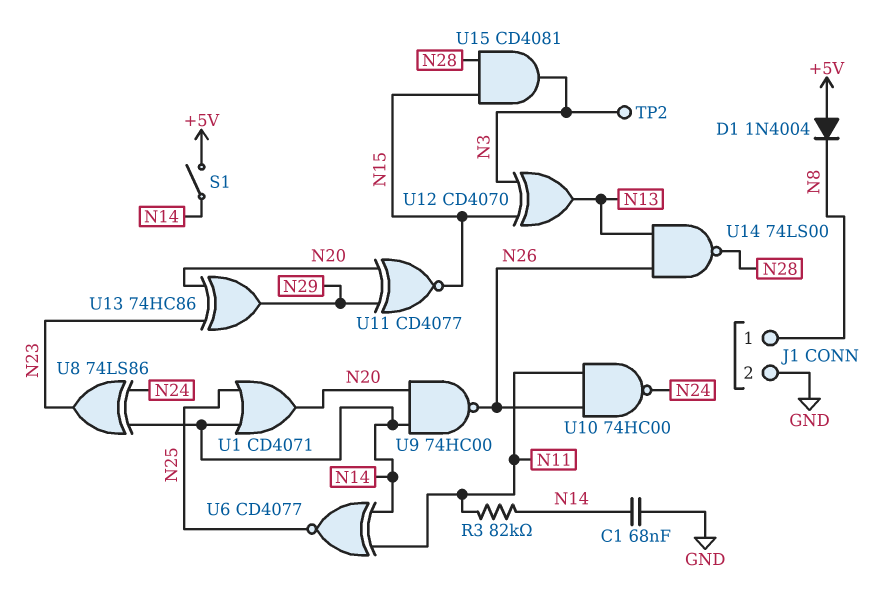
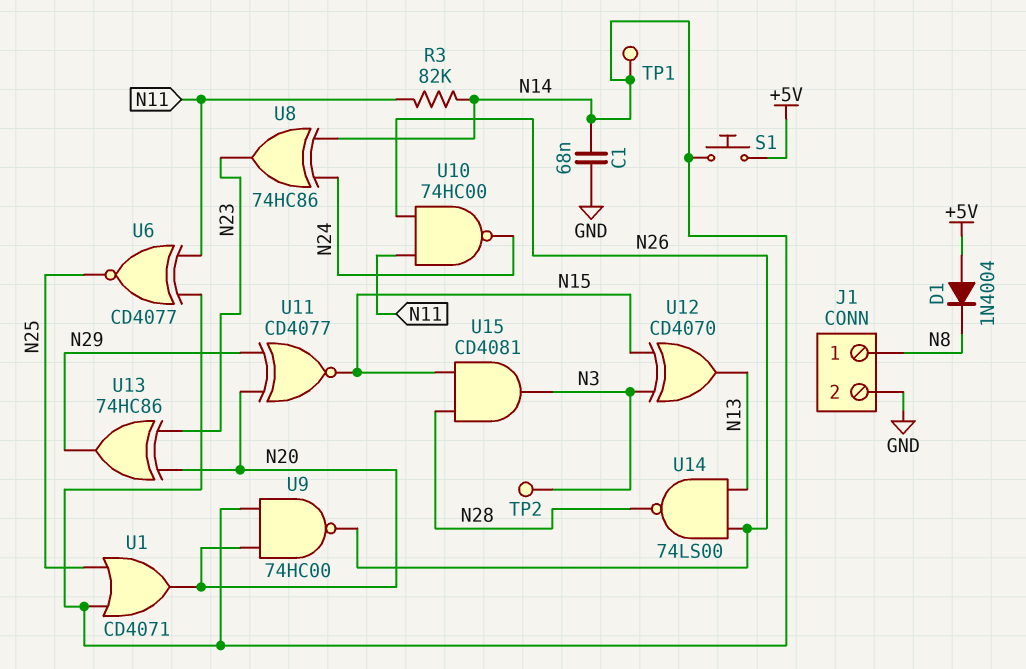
S1: switch (+5V, N14) -> button (+5V, N14)
TP1: none -> test point (N14)
U8: XOR 74LS86 (in N14, in N24, out N23) -> XOR 74HC86 (in N14, in N24, out N23)

